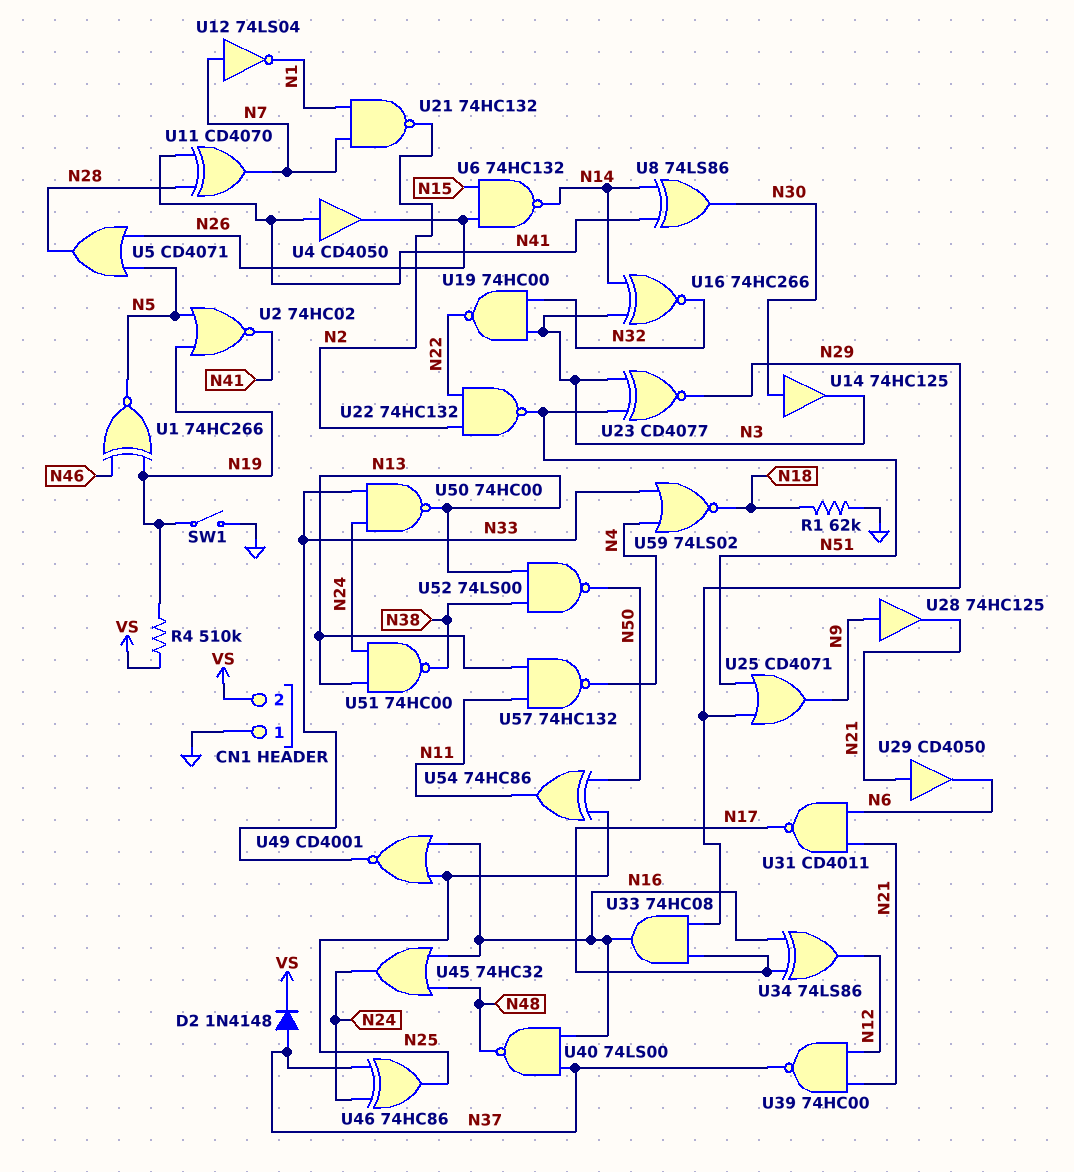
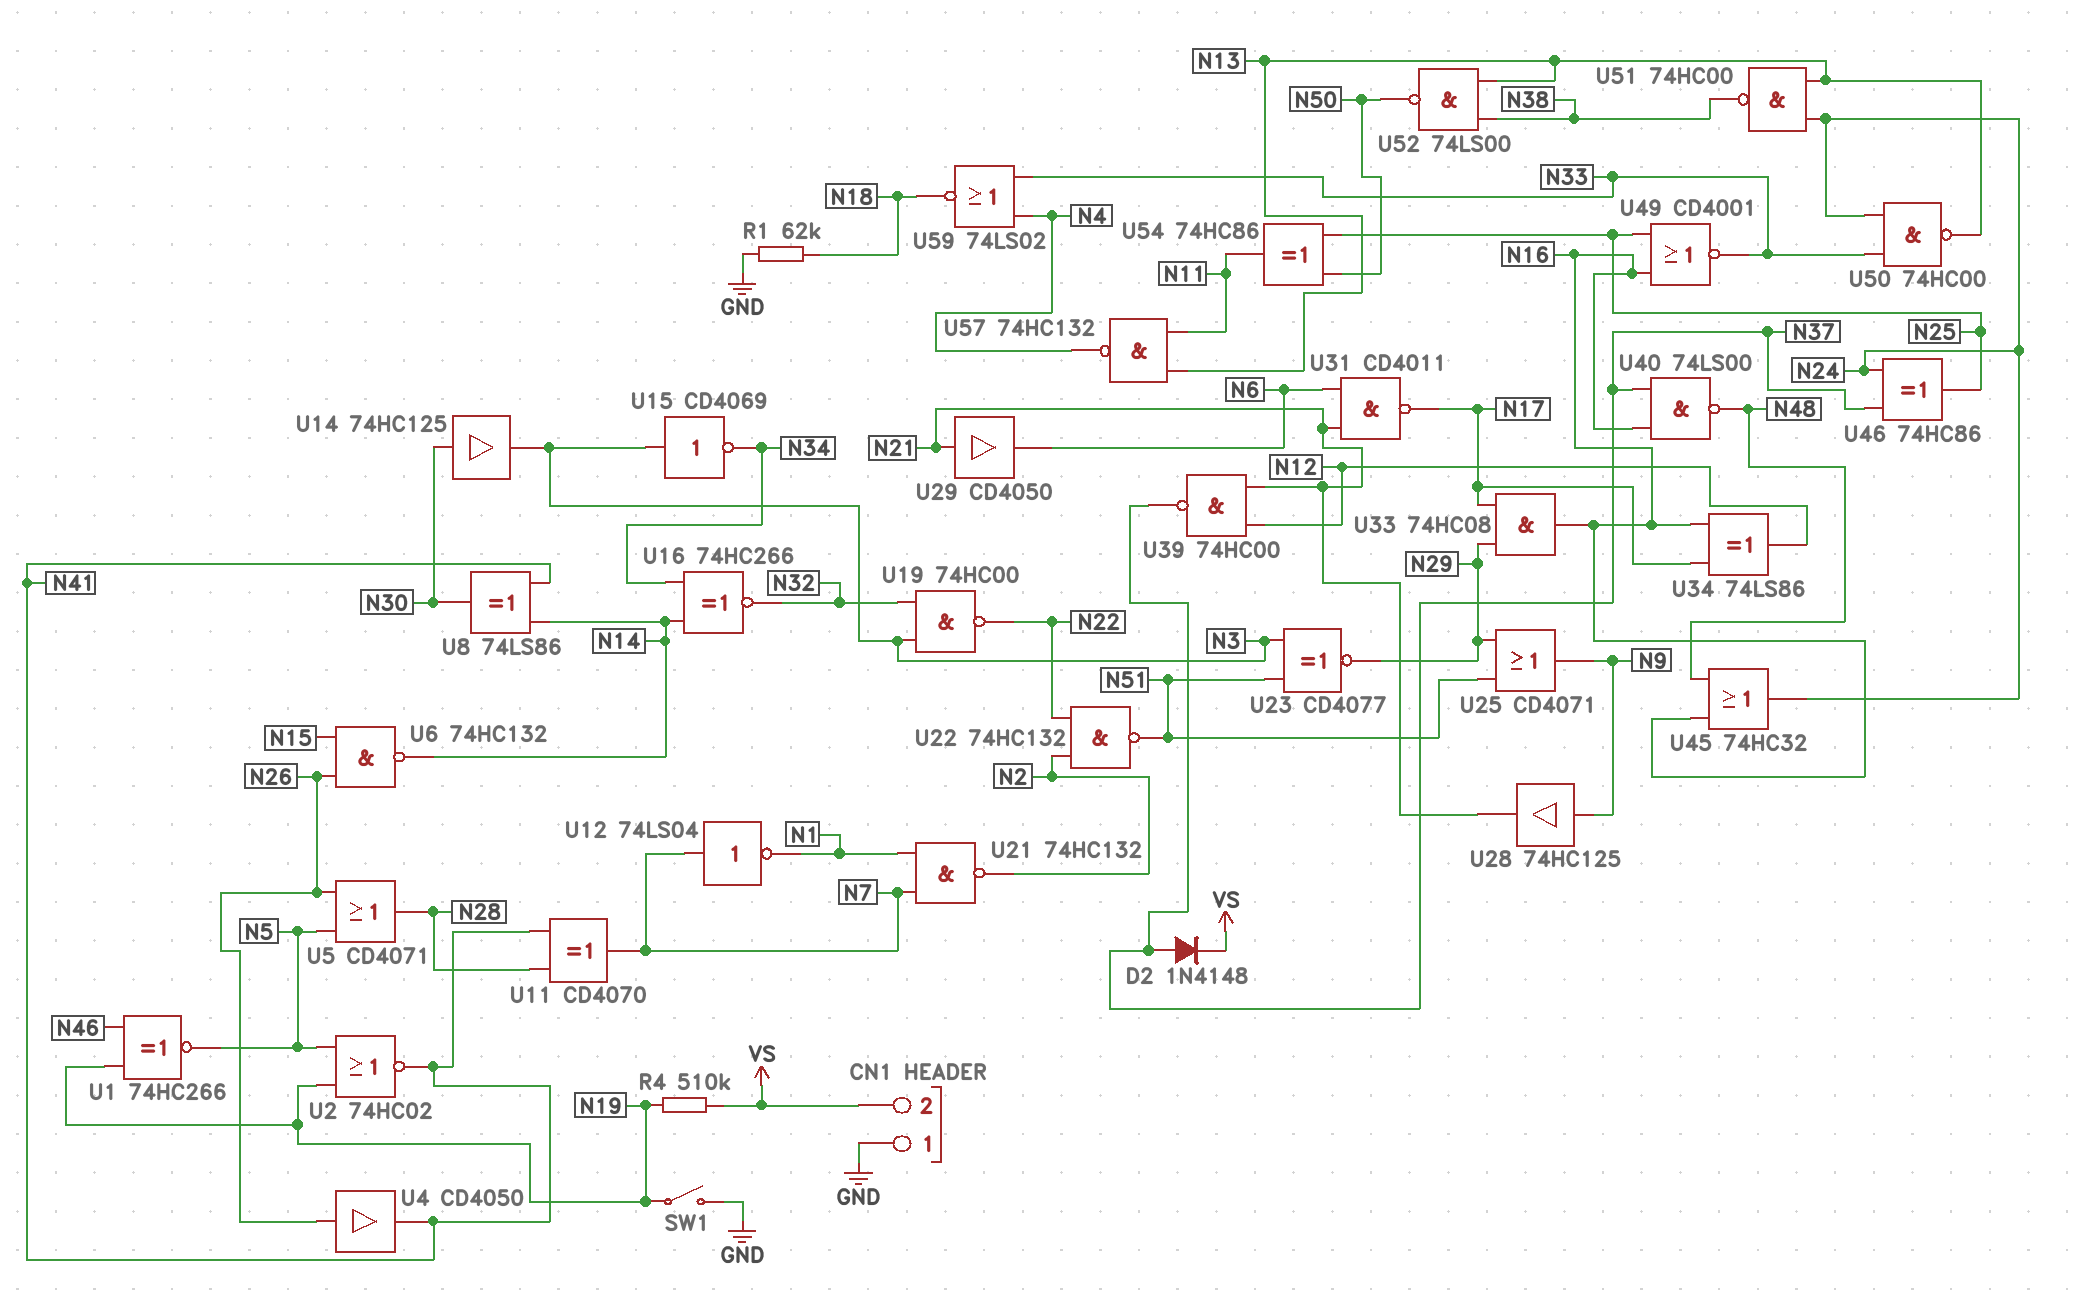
U4: buffer CD4050 (in N41, out N26) -> buffer CD4050 (in N26, out N41)
U15: none -> NOT CD4069 (in N3, out N34)
U16: XNOR 74HC266 (in N3, in N14, out N32) -> XNOR 74HC266 (in N14, in N34, out N32)

